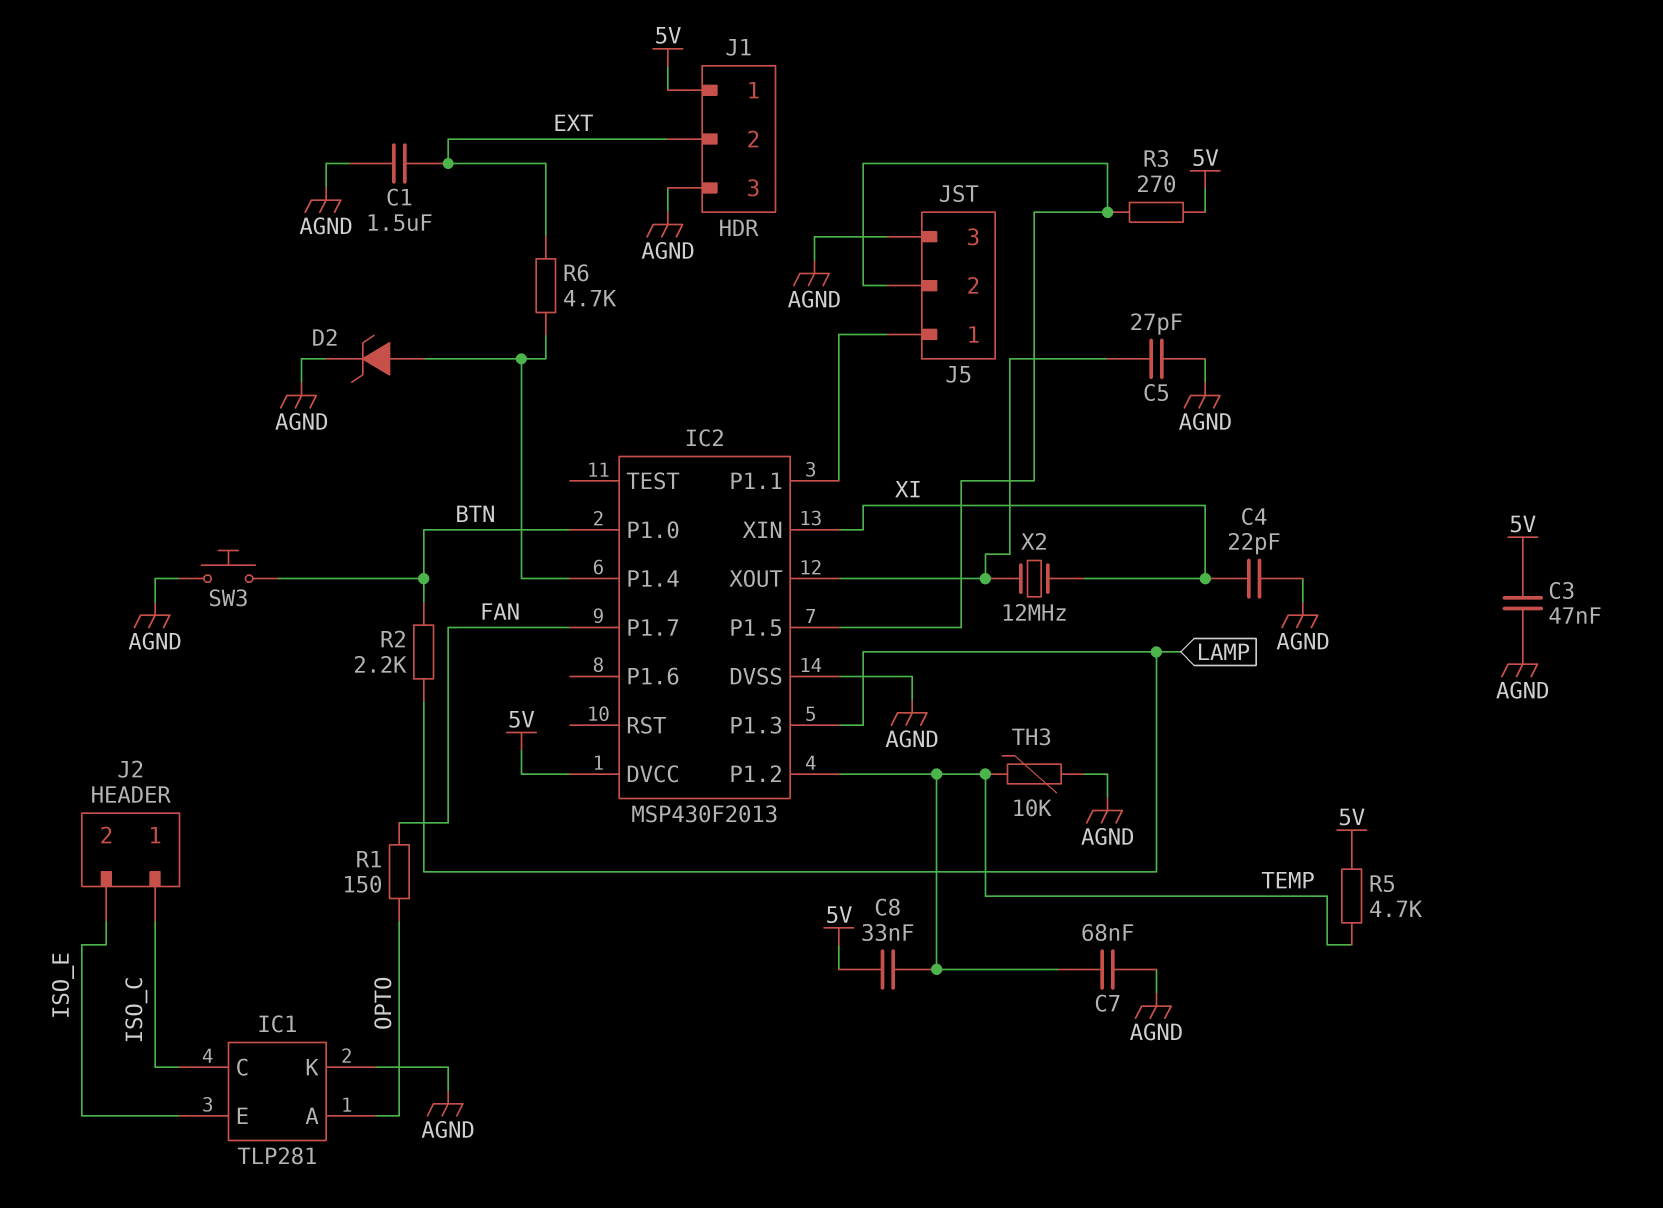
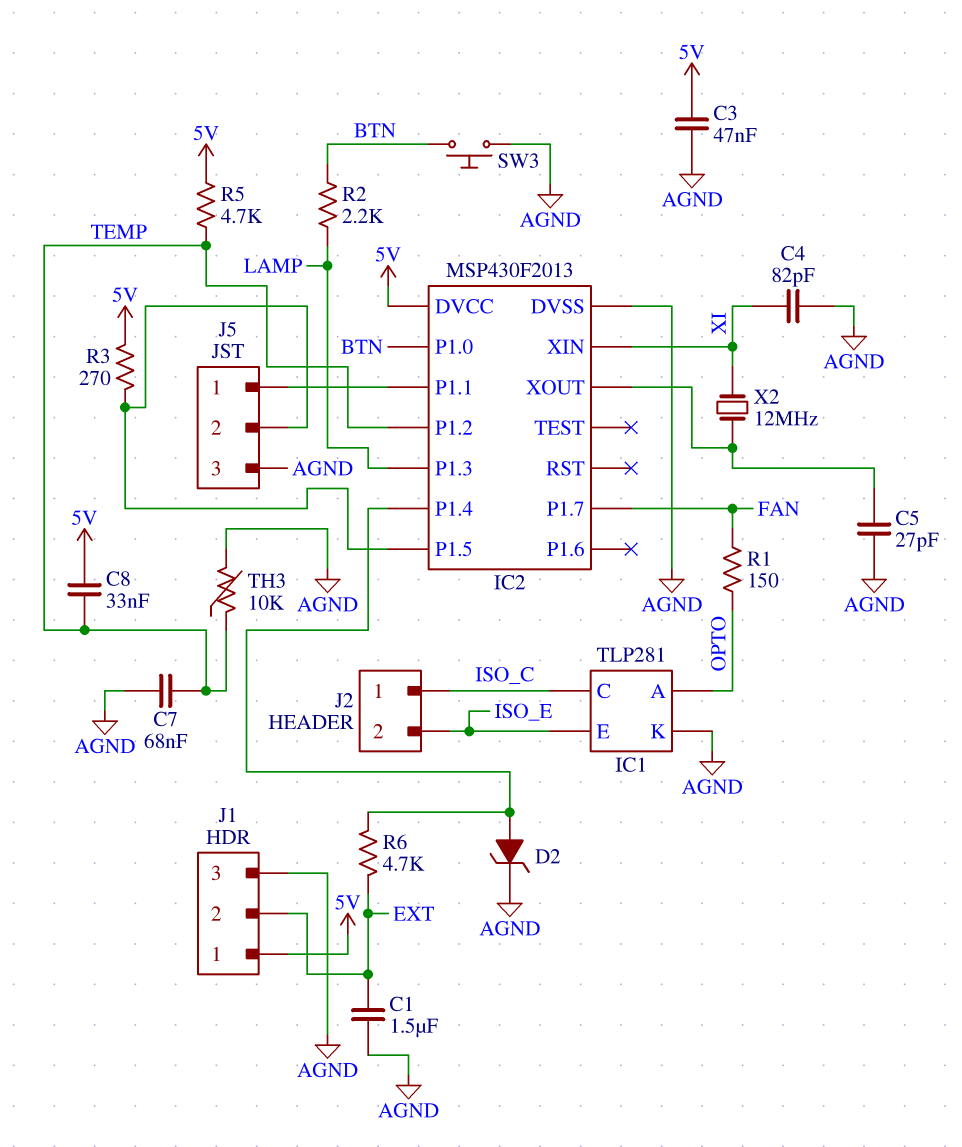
C4: 22pF (AGND, XI) -> 82pF (AGND, XI)

